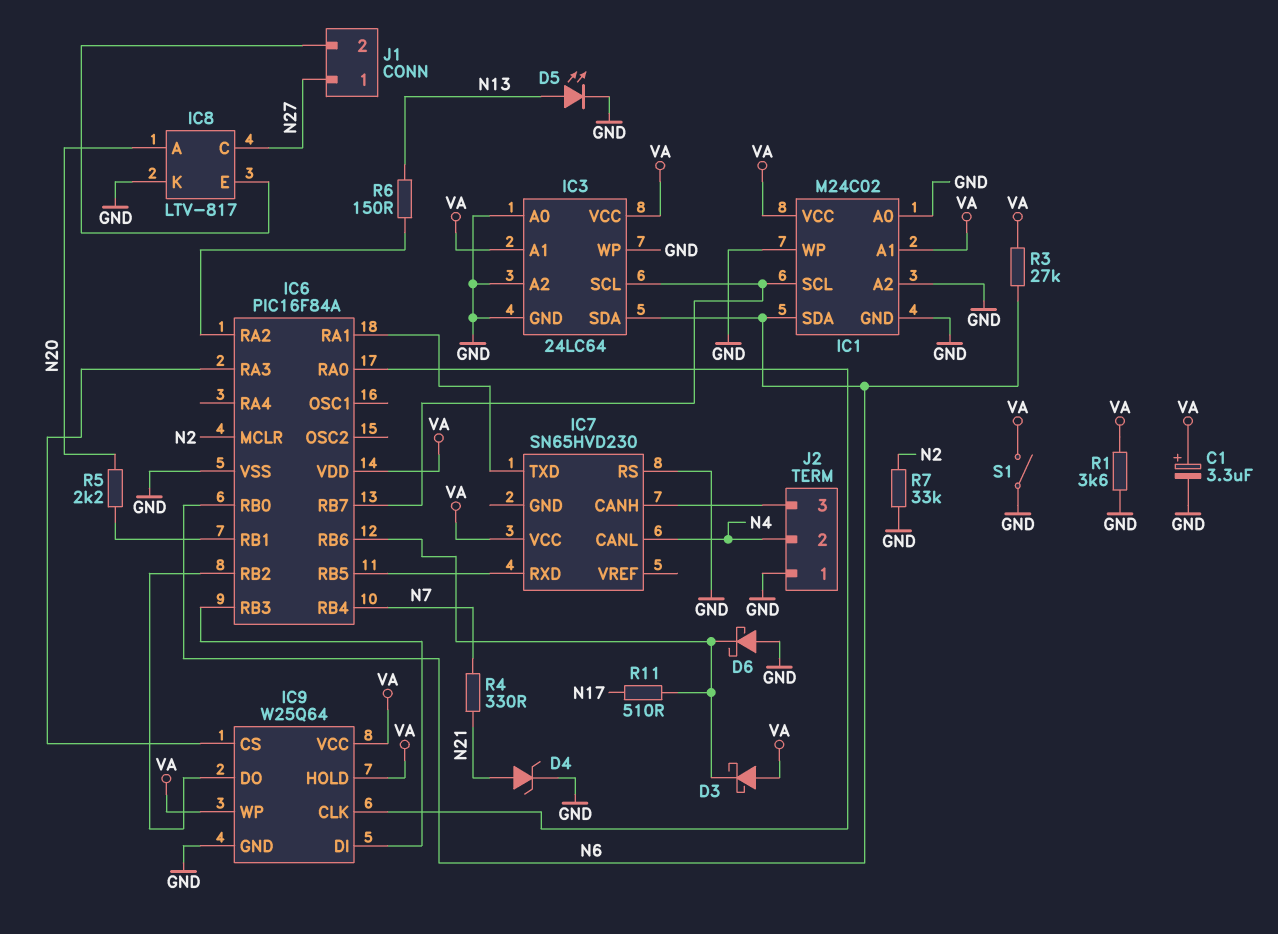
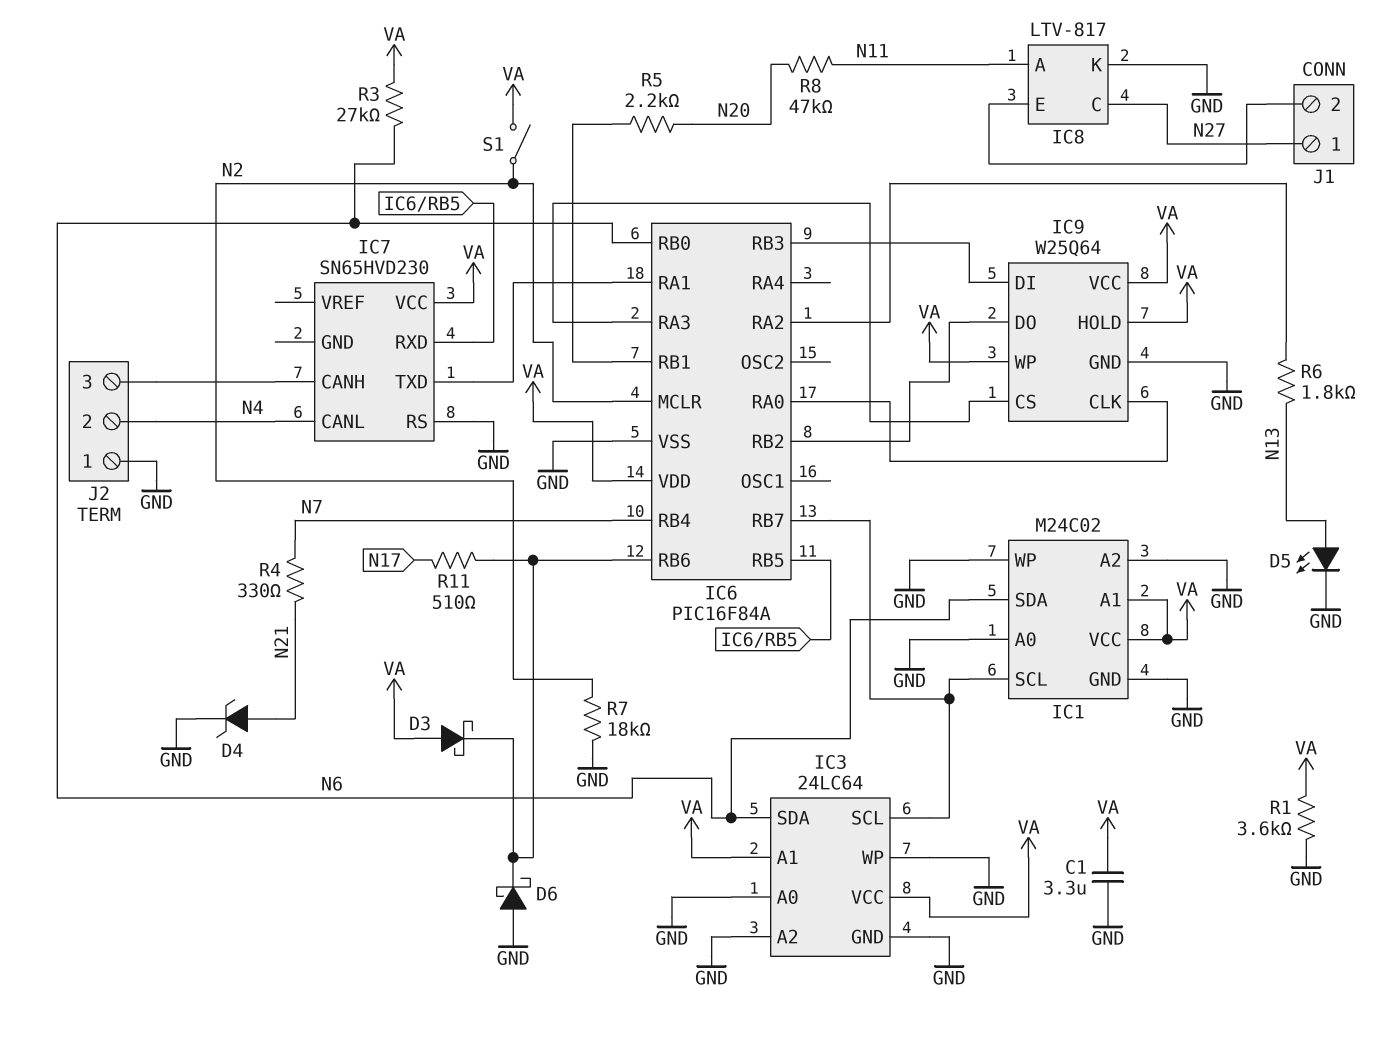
C1: 3.3uF (plus VA, minus GND) -> 3.3uF (GND, VA)
IC8 pin A: N20 -> N11
R6: 150 (IC6/RA2, N13) -> 1.8k (IC6/RA2, N13)
R7: 33k (GND, N2) -> 18k (GND, N2)
R8: none -> 47k (N11, N20)
S1: switch (GND, VA) -> switch (N2, VA)

